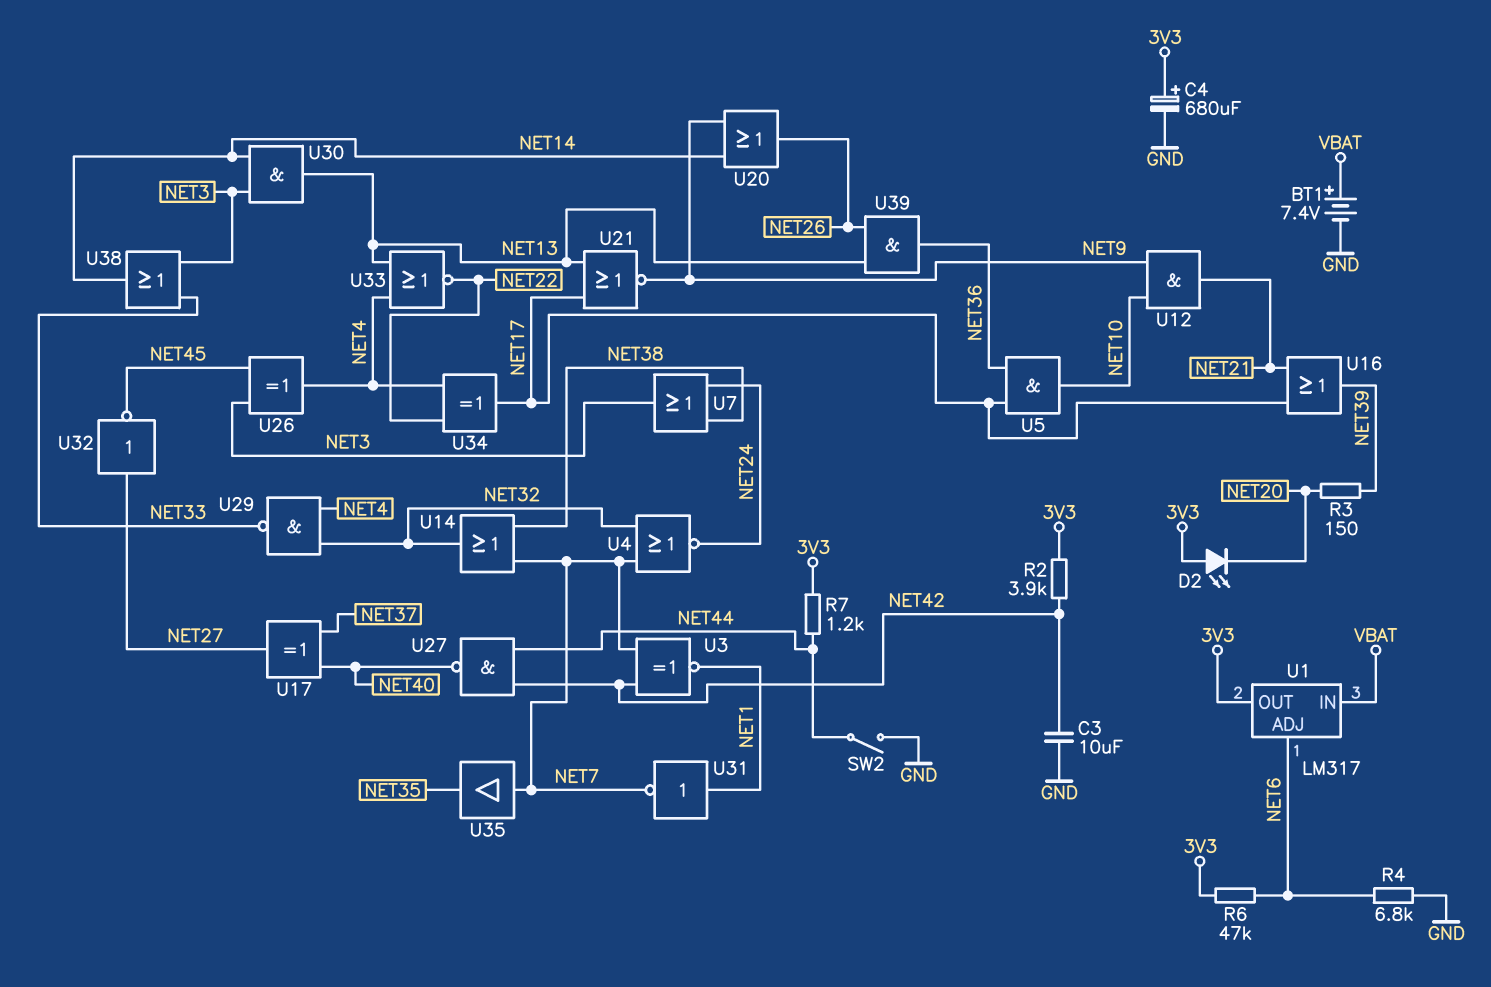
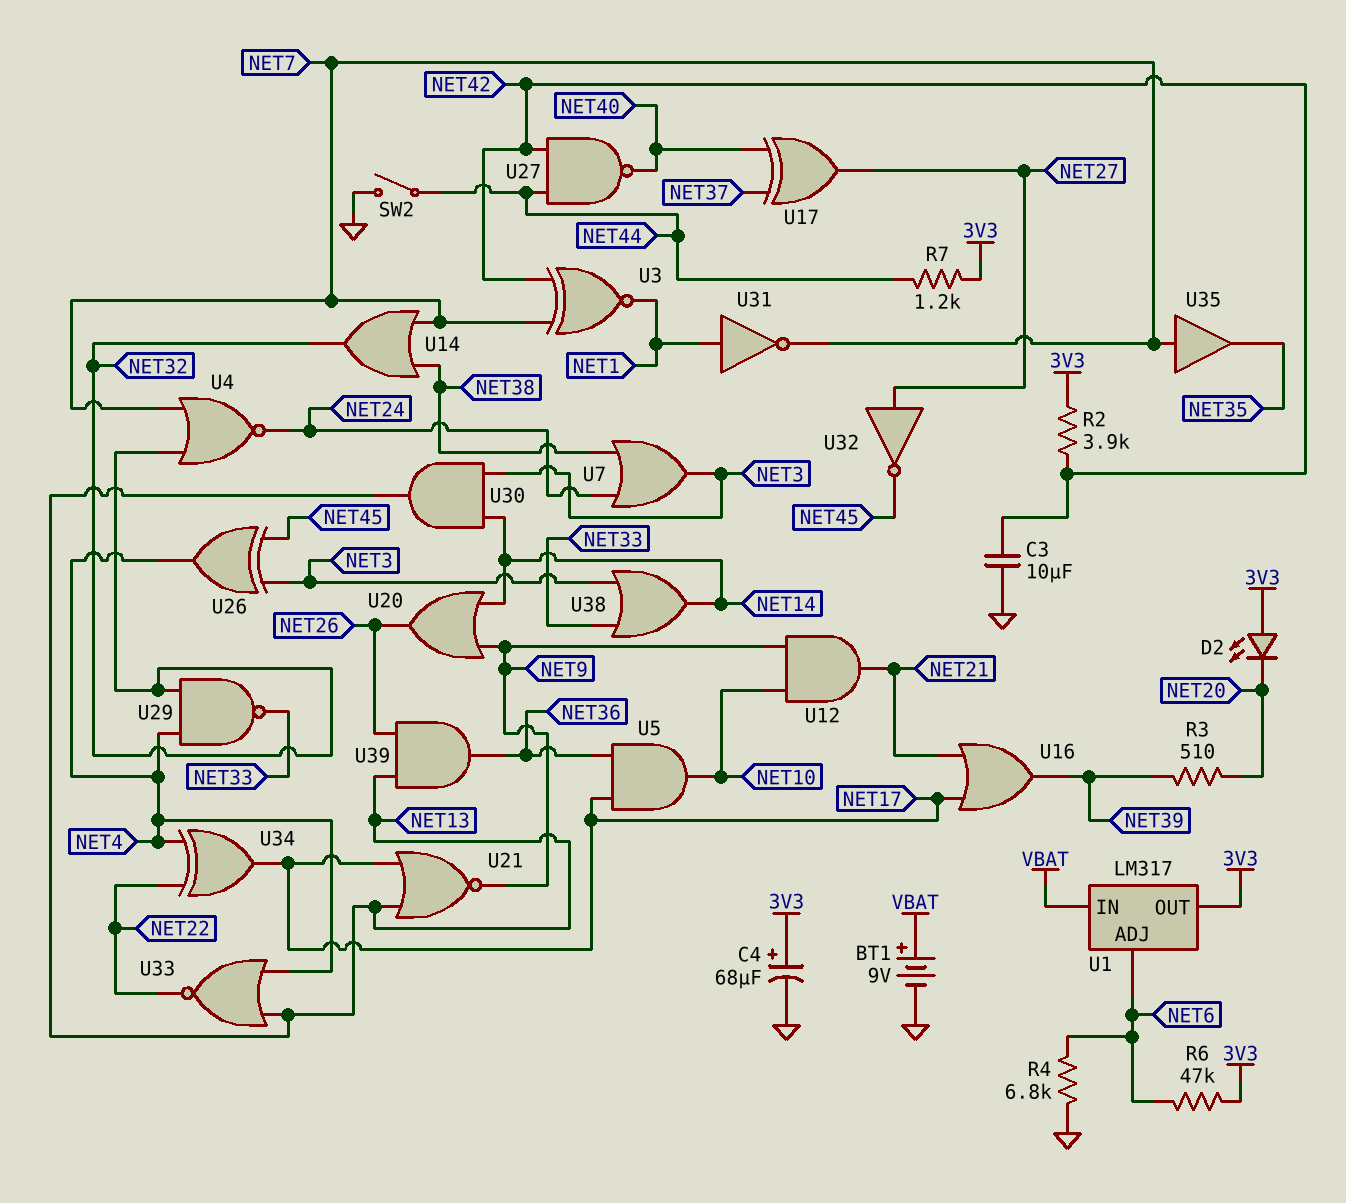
BT1: 7.4V (plus VBAT, minus GND) -> 9V (plus VBAT, minus GND)
C4: 680uF (plus 3V3, minus GND) -> 68uF (plus 3V3, minus GND)
R3: 150 (NET20, NET39) -> 510 (NET20, NET39)

